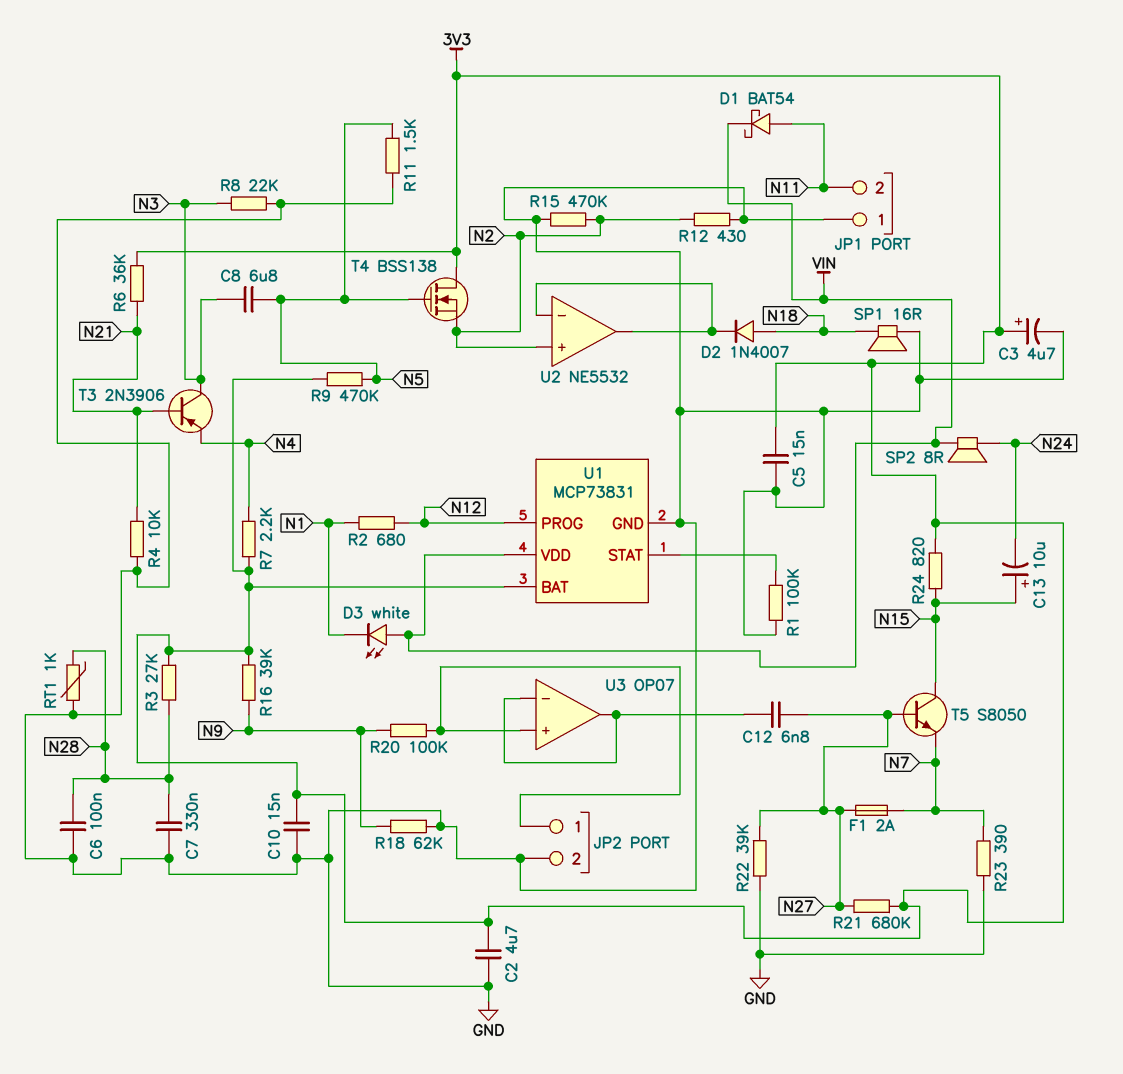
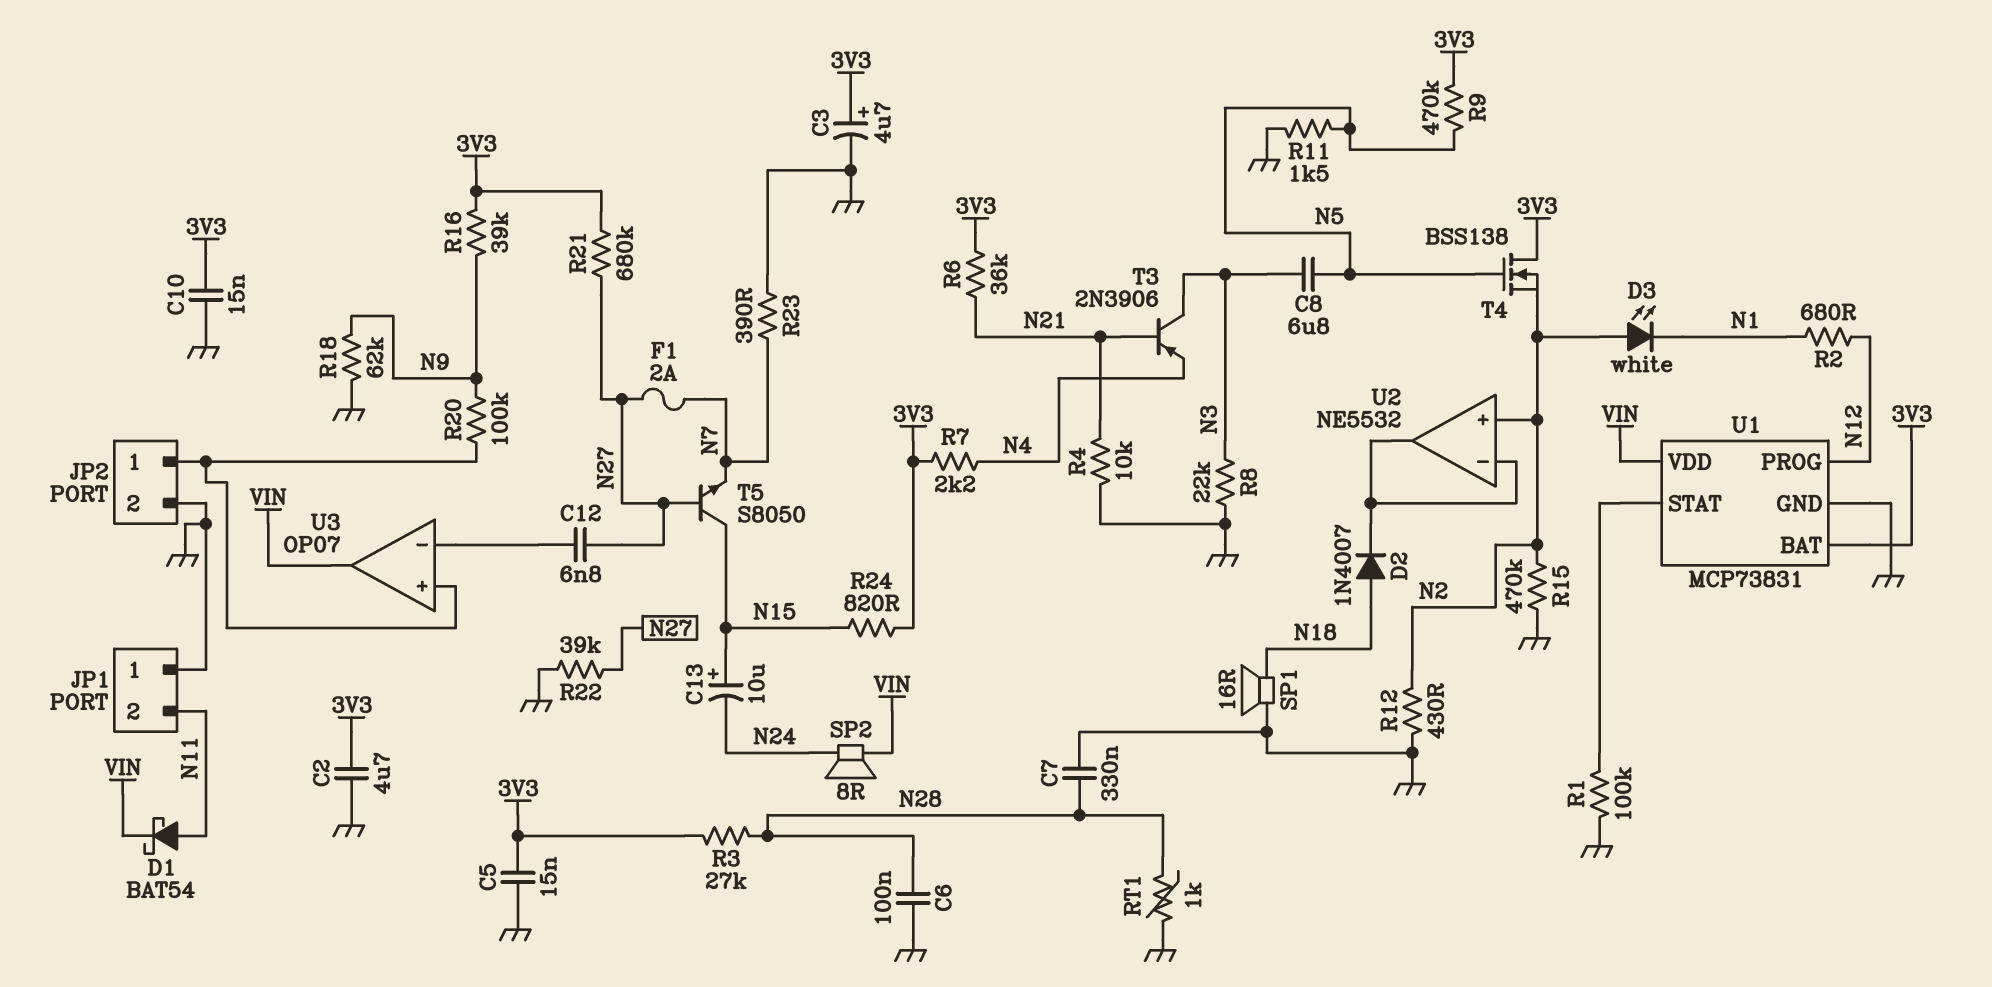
D3: LED white (A VIN, K N1) -> LED white (A N2, K N1)
U3 pin out: U3/in- -> VIN

